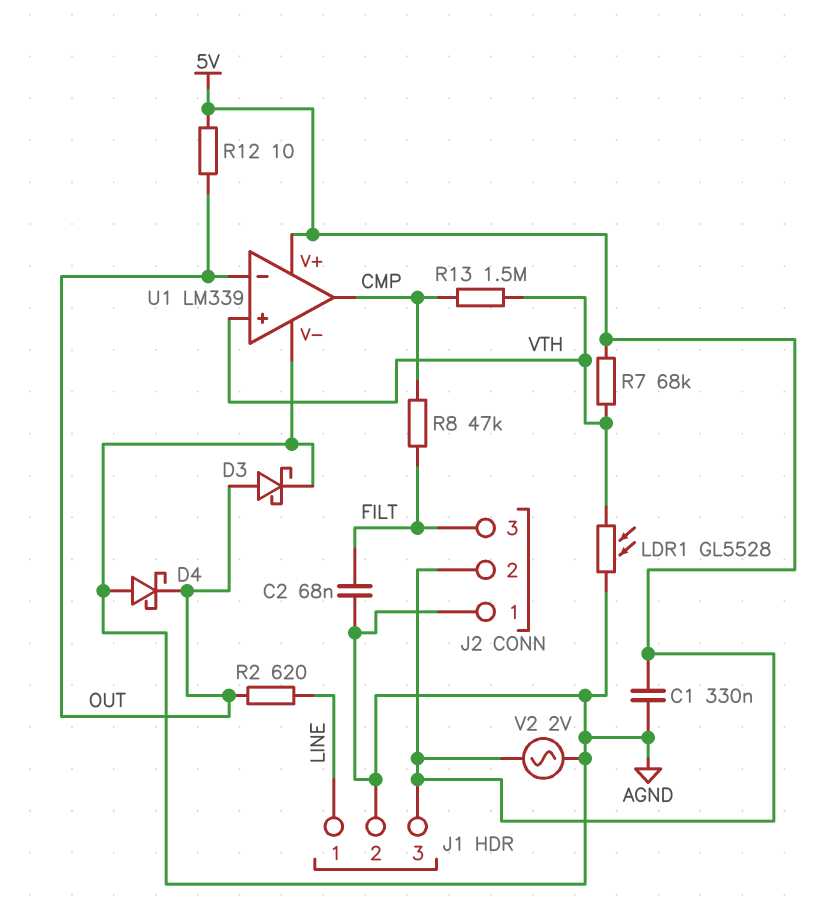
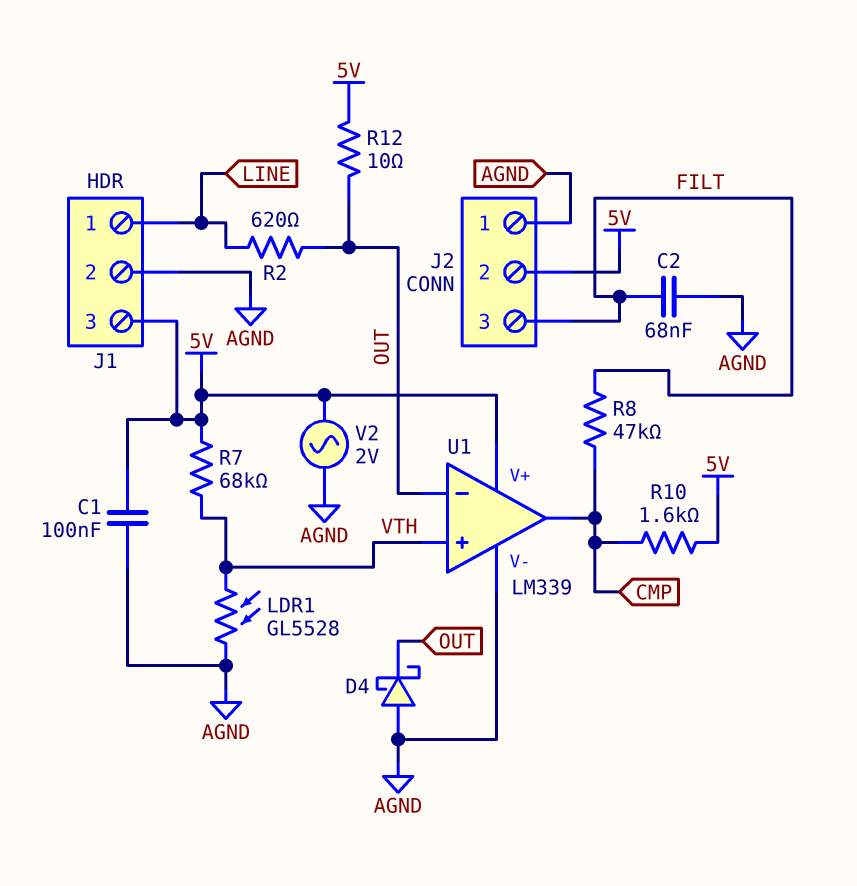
C1: 330nF (5V, AGND) -> 100nF (5V, AGND)
D3: schottky (A OUT, K AGND) -> none
R10: none -> 1.6k (5V, CMP)
R13: 1.5M (CMP, VTH) -> none

